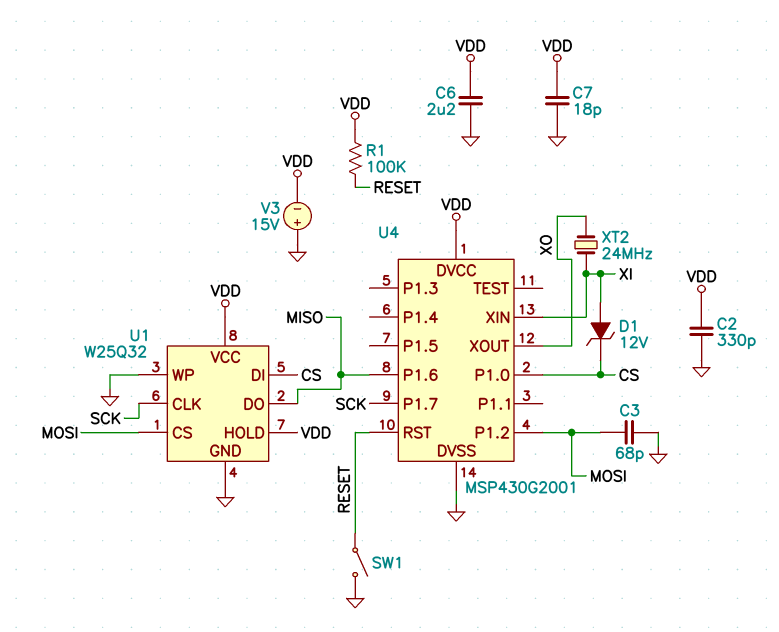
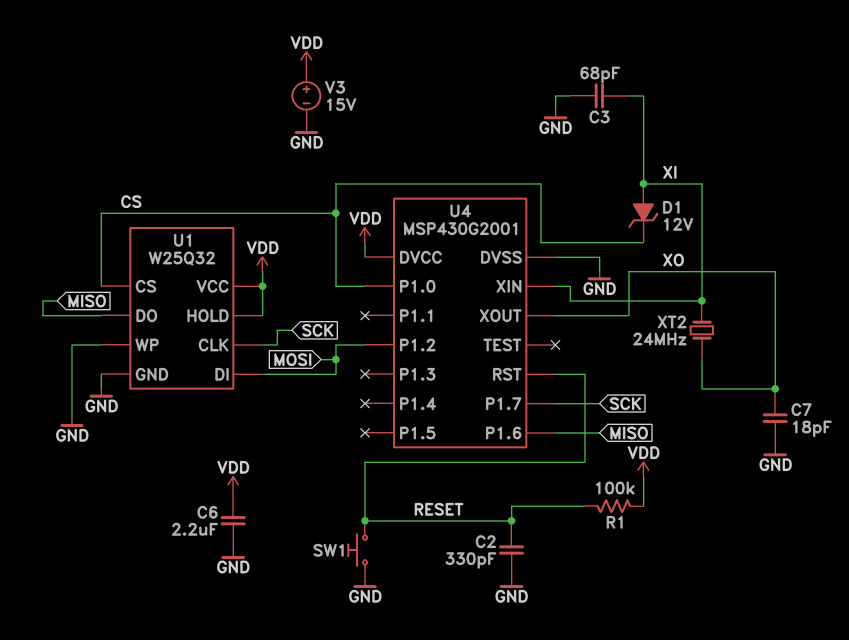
C2: 330pF (GND, VDD) -> 330pF (GND, RESET)
C3: 68pF (GND, MOSI) -> 68pF (GND, XI)
C7: 18pF (GND, VDD) -> 18pF (GND, XO)
SW1: switch (GND, RESET) -> button (GND, RESET)
U1 pin CS: MOSI -> CS
U1 pin DI: CS -> MOSI
V3: 15V (plus GND, minus VDD) -> 15V (plus VDD, minus GND)

